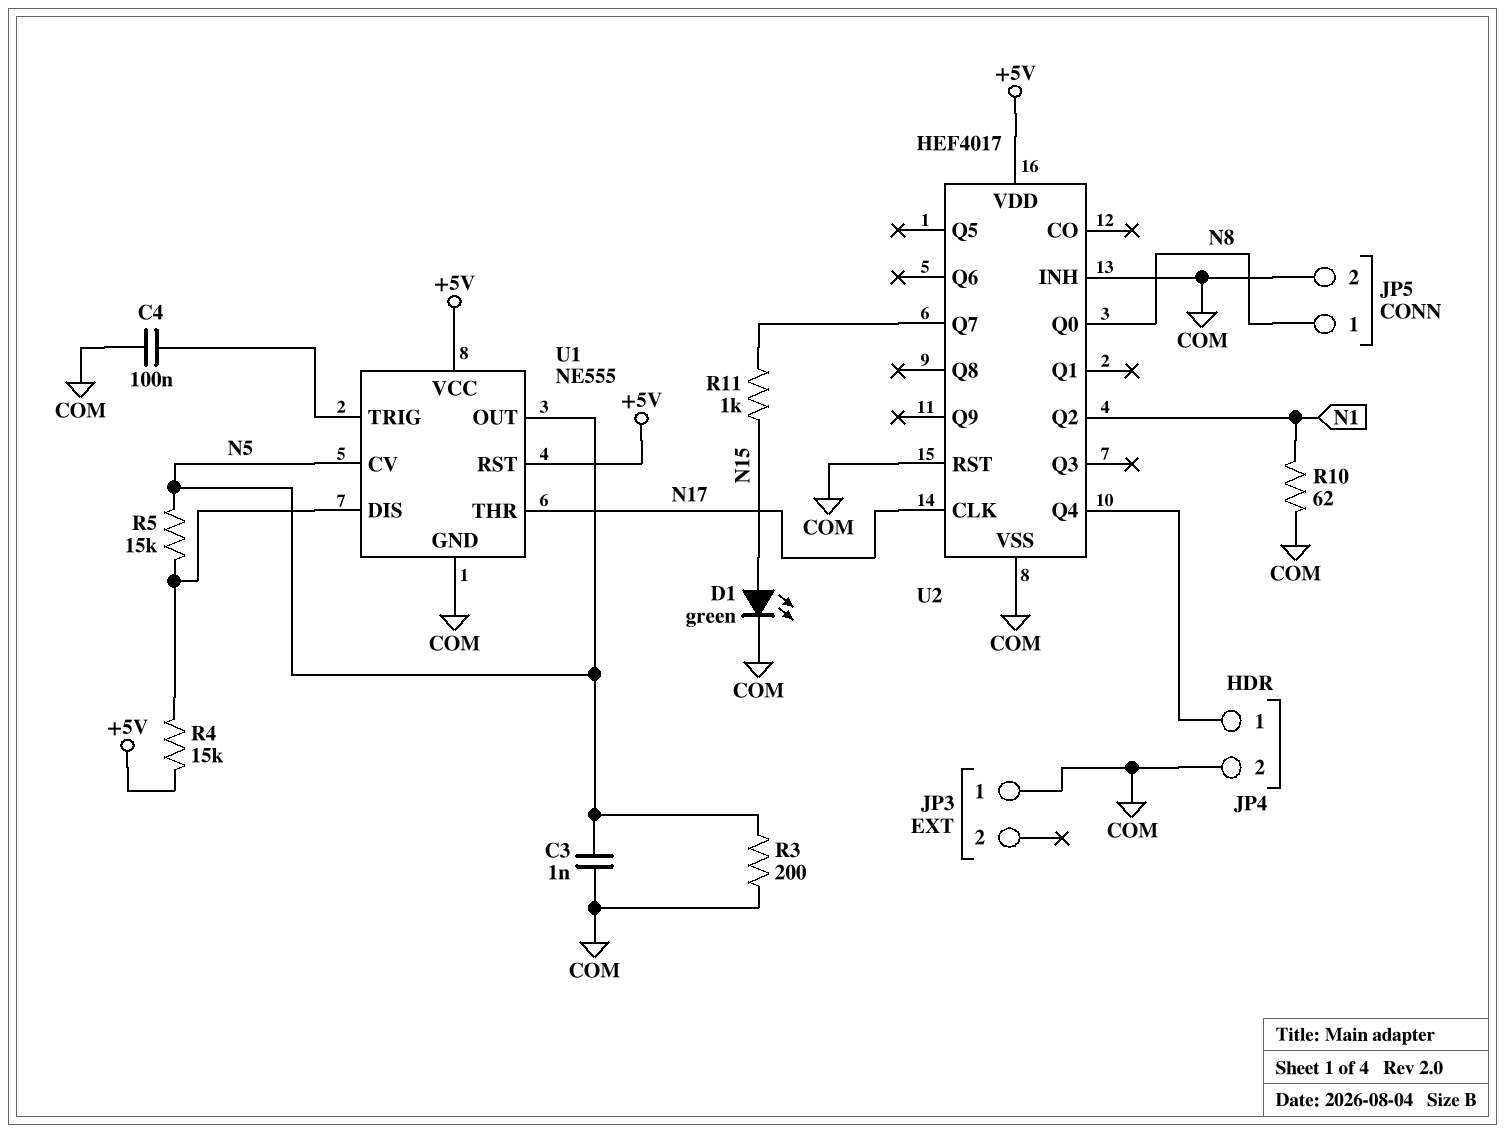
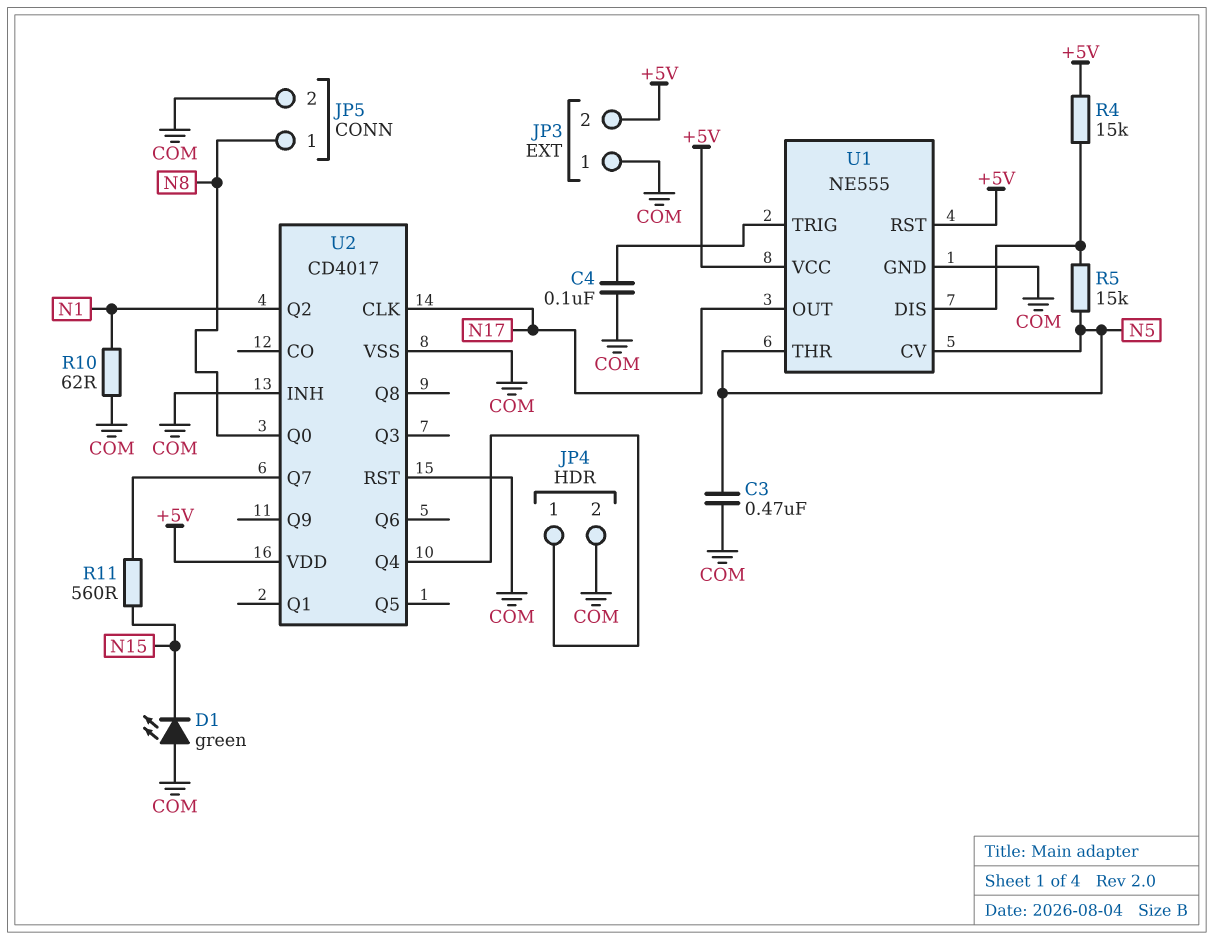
C3: 1nF (COM, N5) -> 470nF (COM, N5)
D1: LED green (A N15, K COM) -> LED green (A COM, K N15)
JP3 pin 2: none -> +5V
R3: 200 (COM, N5) -> none
R11: 1k (N15, U2/Q7) -> 560 (N15, U2/Q7)
U1 pin OUT: N5 -> N17
U1 pin THR: N17 -> N5
U2: HEF4017 -> CD4017

